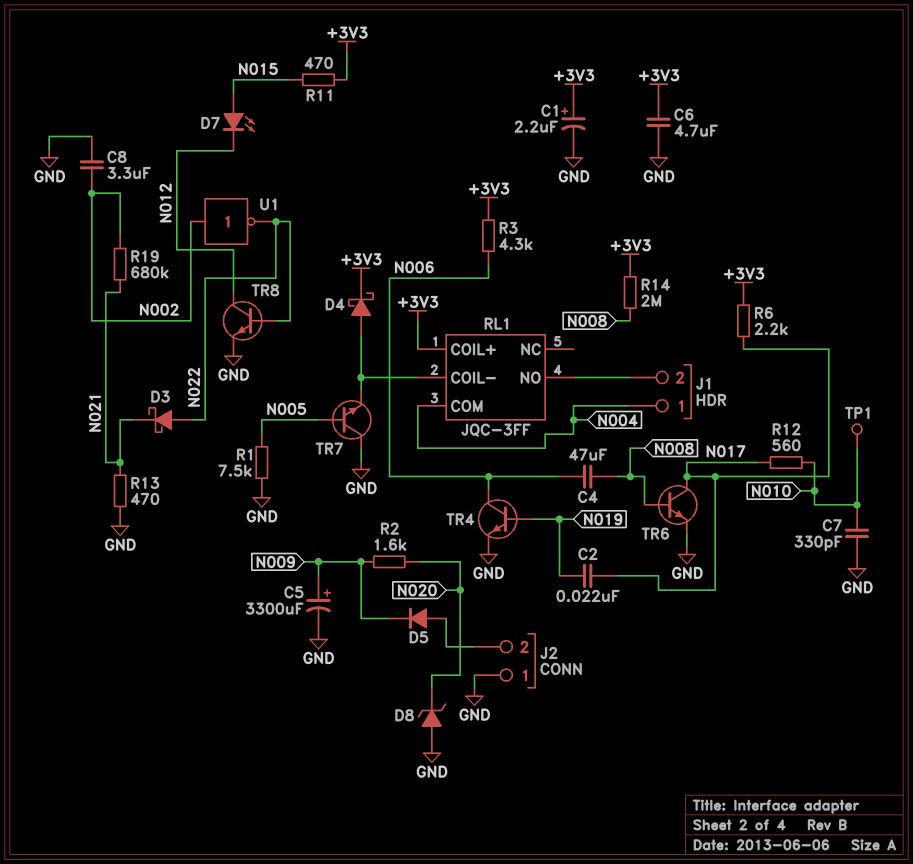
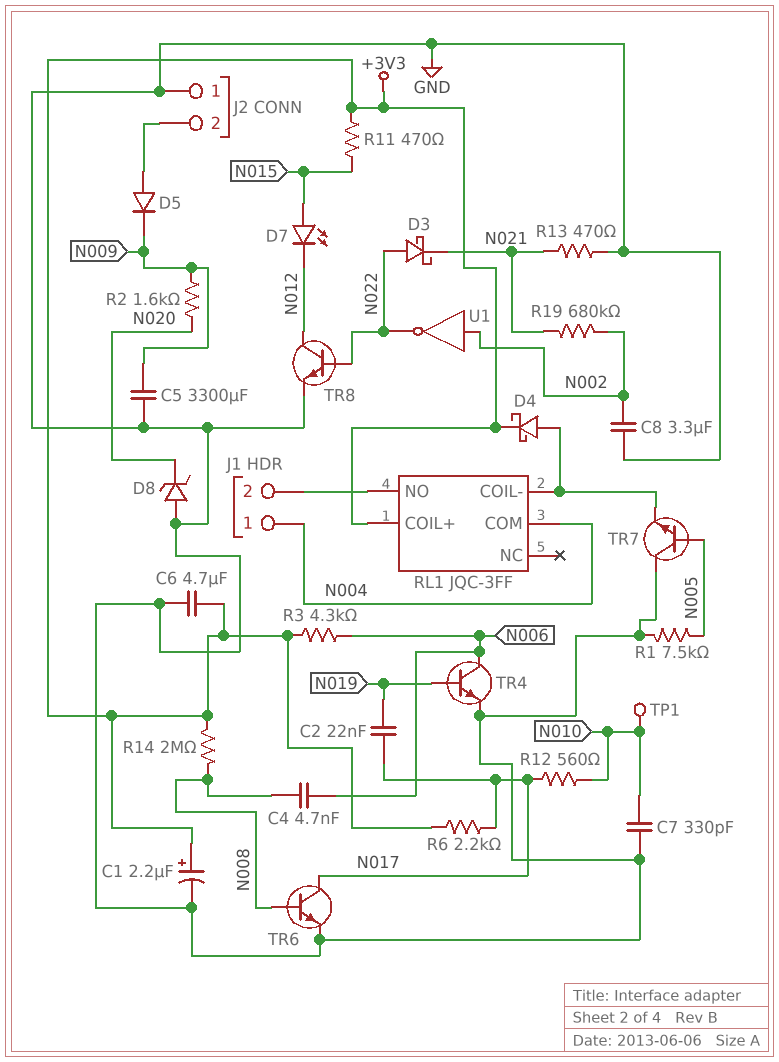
C4: 47uF (N006, N008) -> 4.7nF (N006, N008)
C5: 3300uF (plus N009, minus GND) -> 3300uF (GND, N009)

